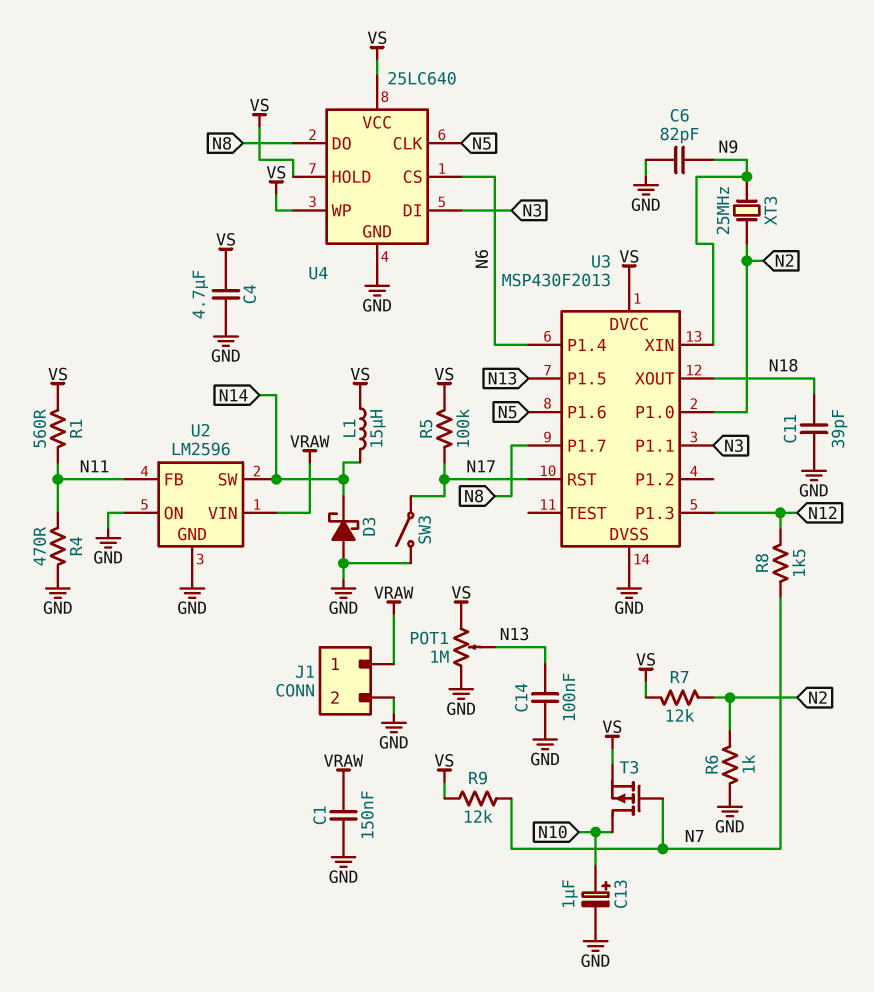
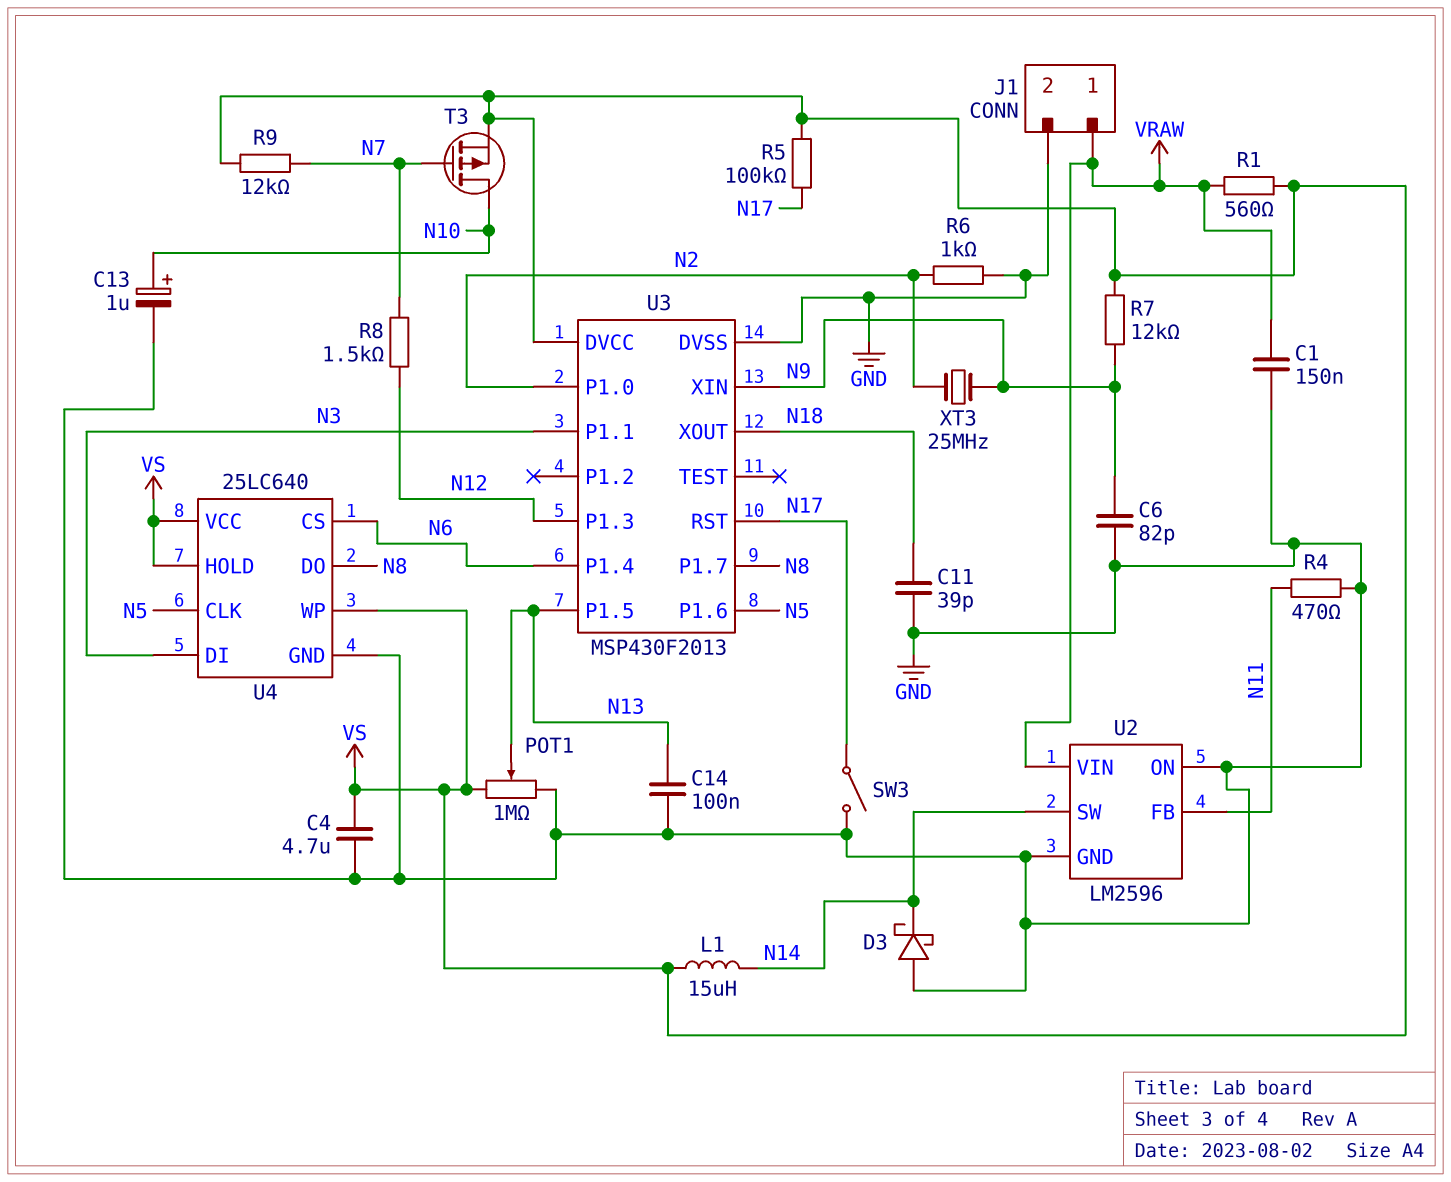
R1: 560 (N11, VS) -> 560 (VRAW, VS)
R7: 12k (N2, VS) -> 12k (N9, VS)

